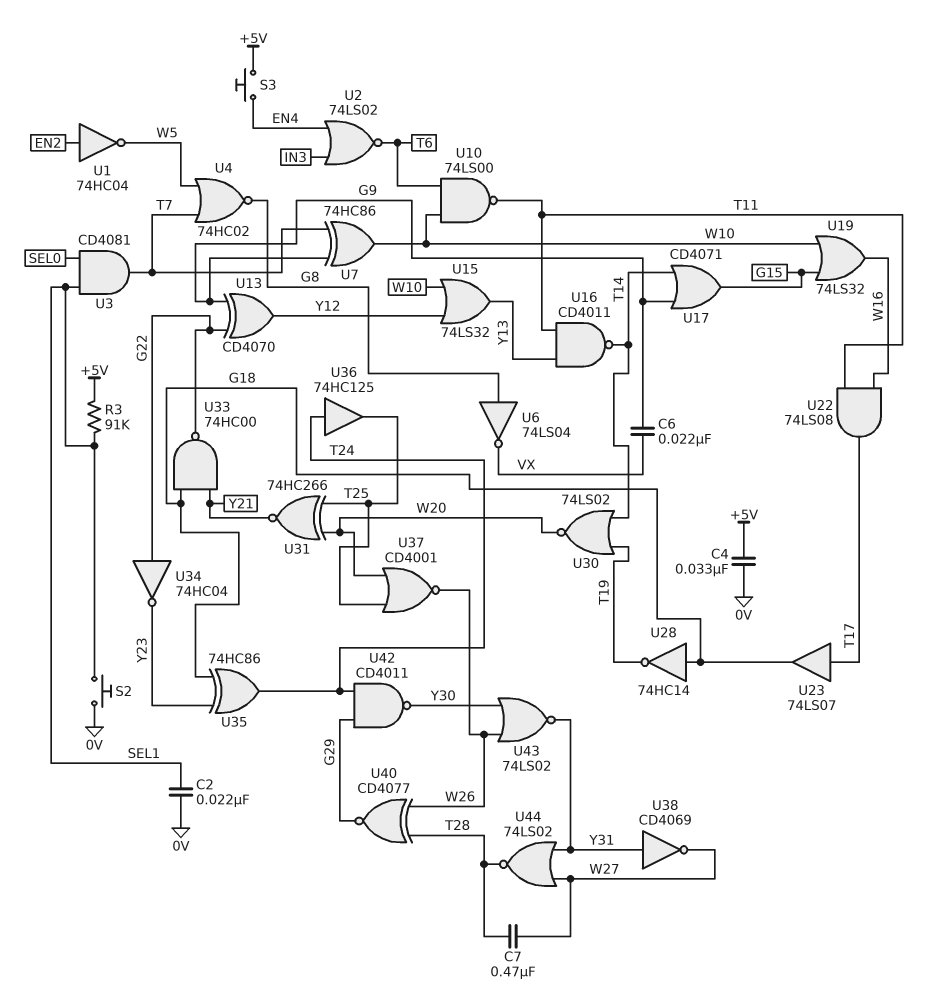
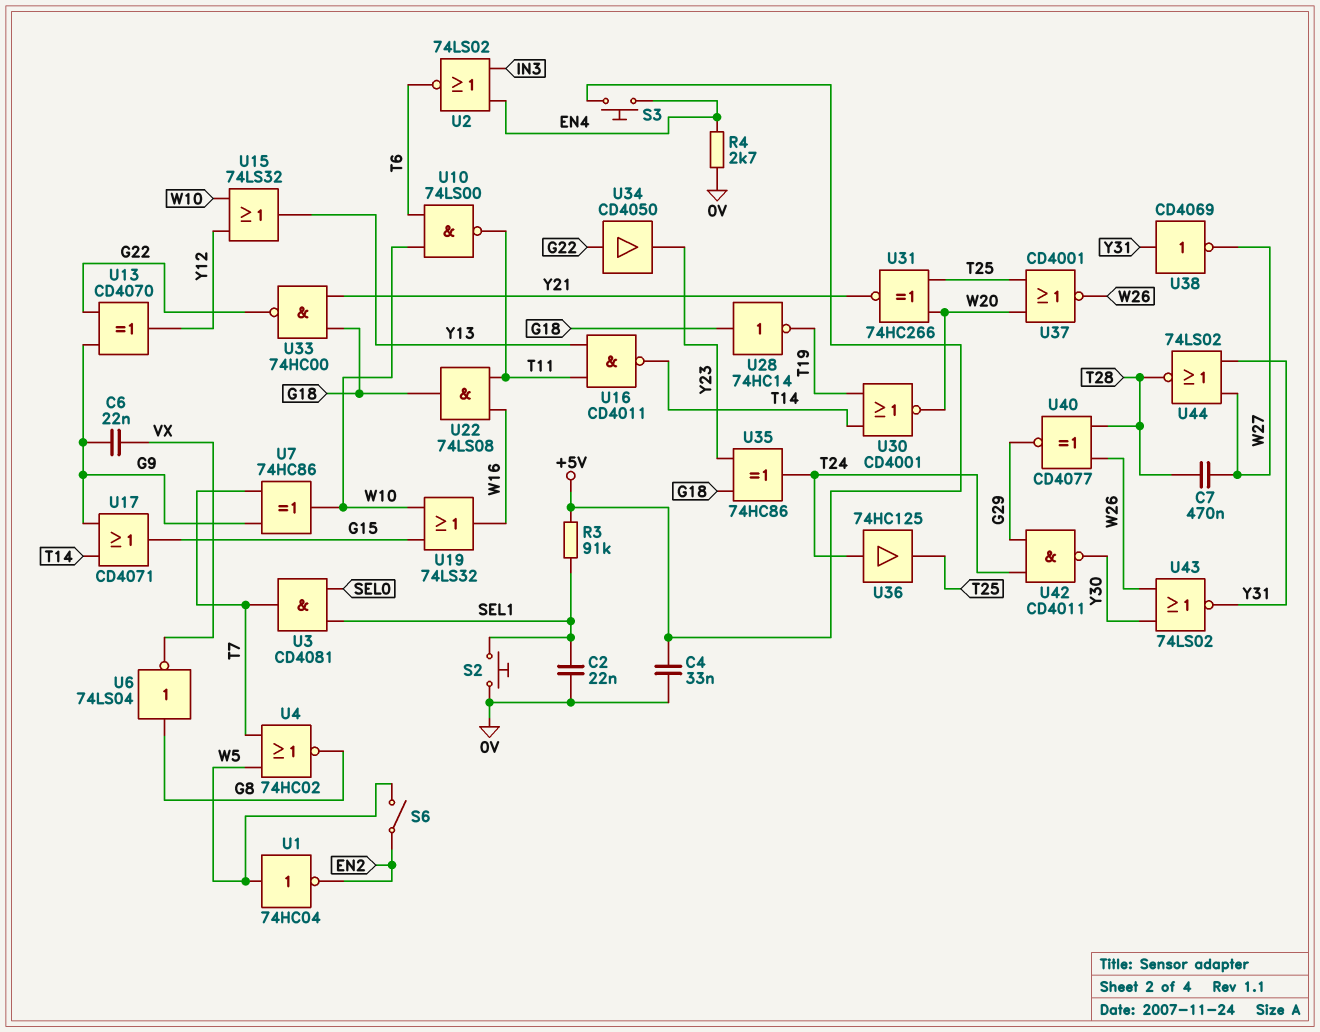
R4: none -> 2.7k (0V, EN4)
S6: none -> switch (EN2, W5)
U1: NOT 74HC04 (in EN2, out W5) -> NOT 74HC04 (in W5, out EN2)
U22: AND 74LS08 (in T11, in W16, out T17) -> AND 74LS08 (in T11, in W16, out G18)
U23: buffer 74LS07 (in T17, out G18) -> none
U30: NOR 74LS02 (in T14, in T19, out W20) -> NOR CD4001 (in T14, in T19, out W20)
U34: NOT 74HC04 (in G22, out Y23) -> buffer CD4050 (in G22, out Y23)

